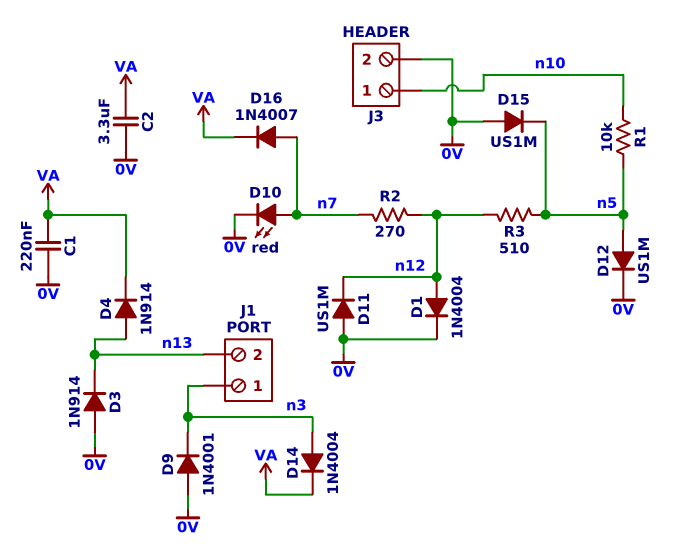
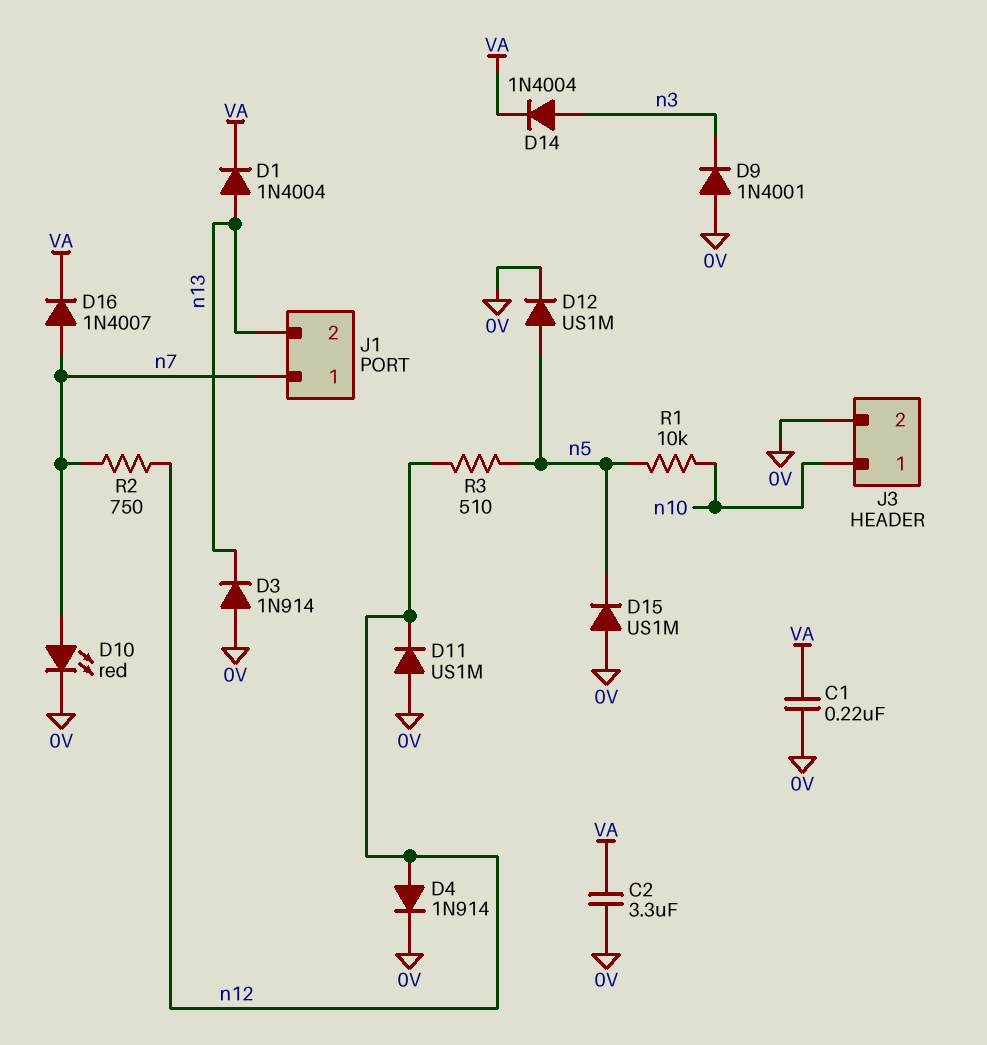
D1: diode 1N4004 (A n12, K 0V) -> diode 1N4004 (A n13, K VA)
D4: diode 1N914 (A n13, K VA) -> diode 1N914 (A n12, K 0V)
J1 pin 1: n3 -> n7
R2: 270 (n7, n12) -> 750 (n7, n12)

